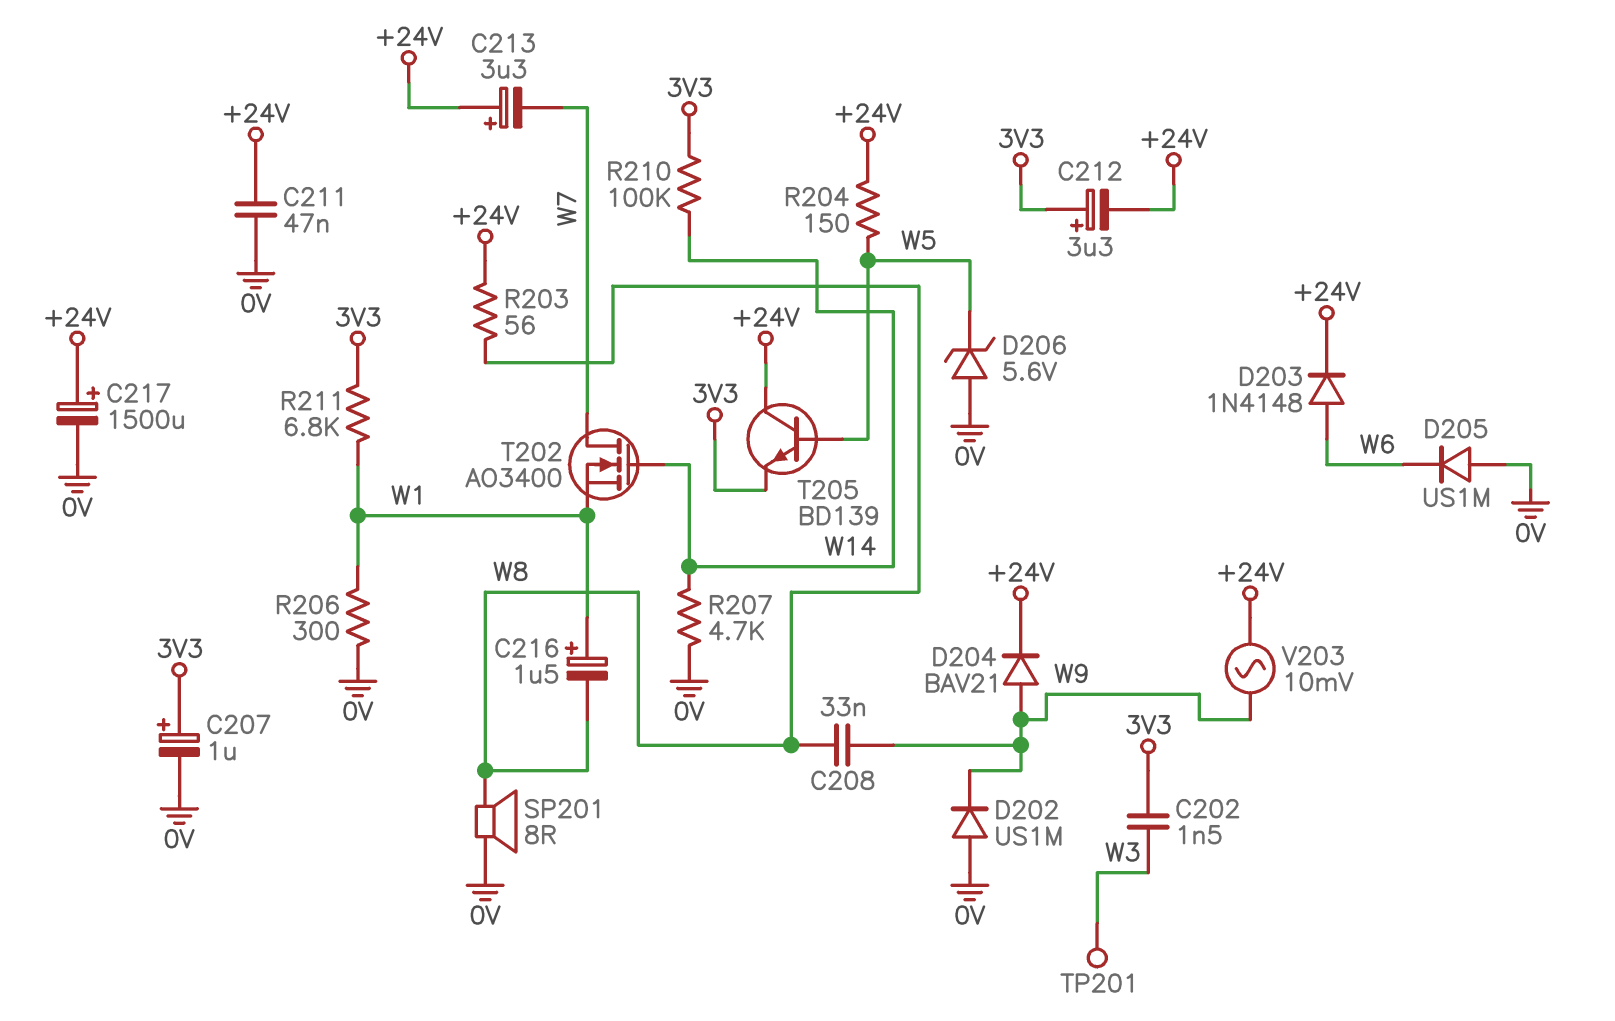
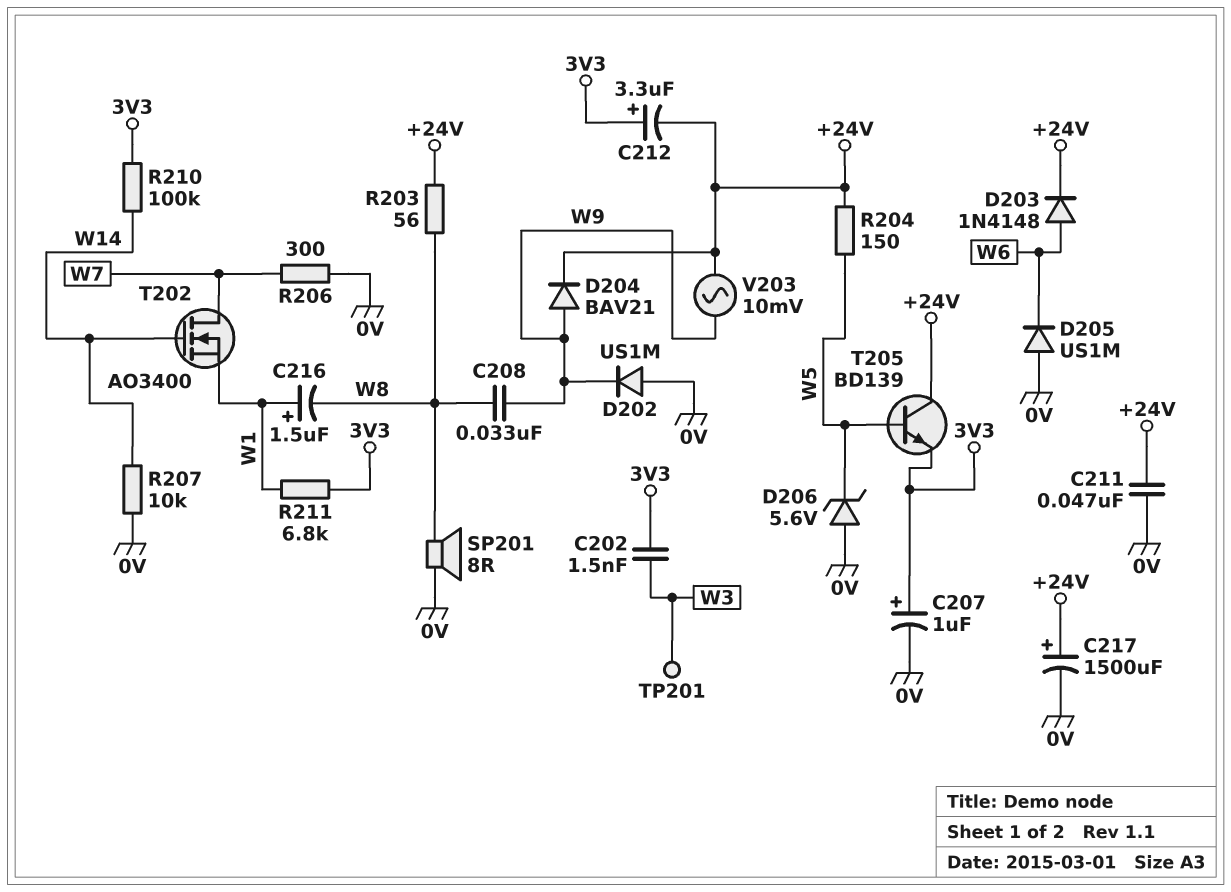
C213: 3.3uF (plus +24V, minus W7) -> none
R206: 300 (0V, W1) -> 300 (0V, W7)
R207: 4.7k (0V, W14) -> 10k (0V, W14)

